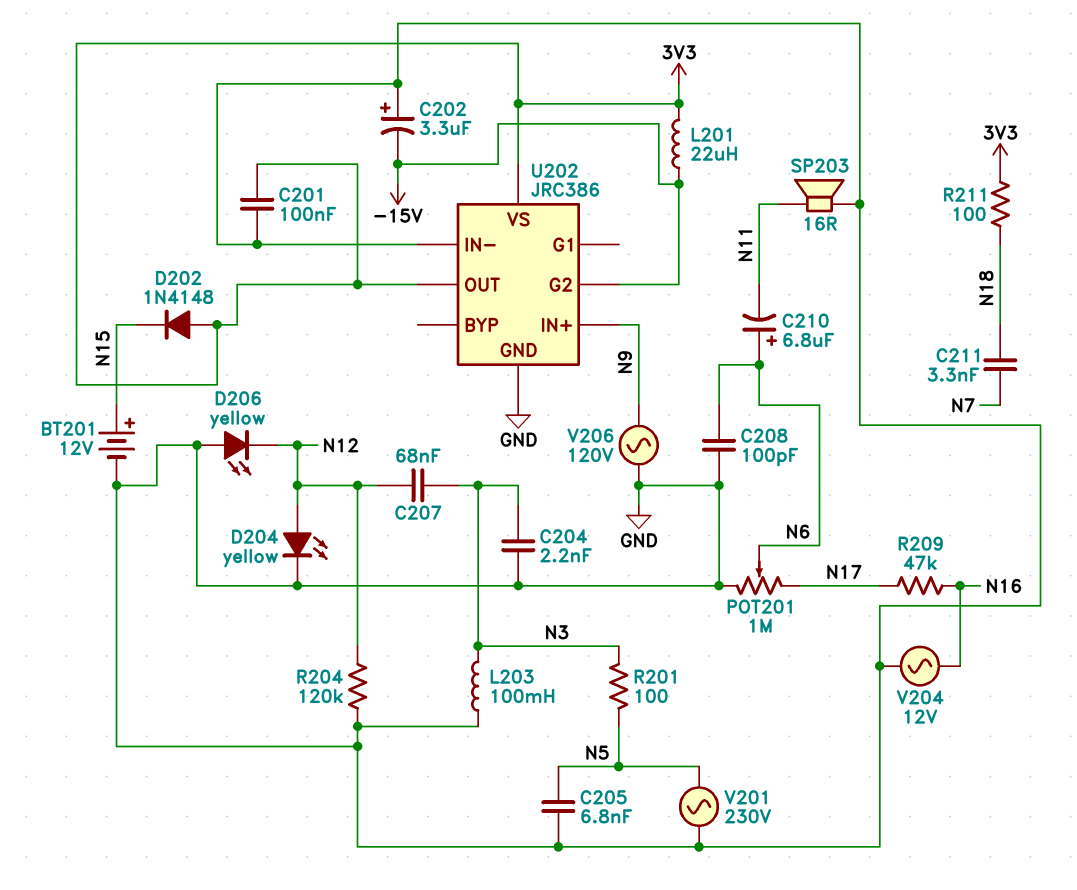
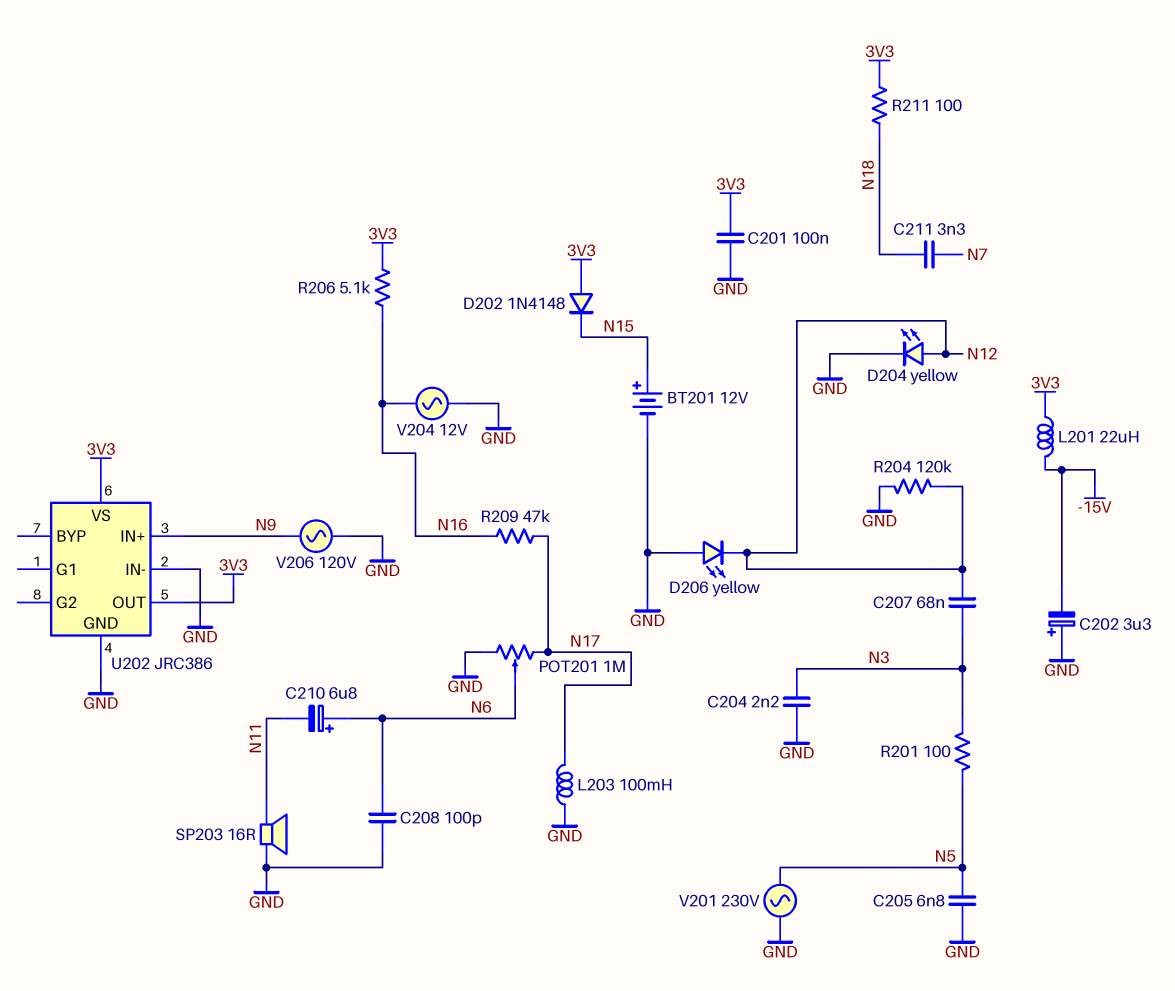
L203: 100mH (GND, N3) -> 100mH (GND, N17)
R206: none -> 5.1k (3V3, N16)
U202 pin G2: -15V -> none

